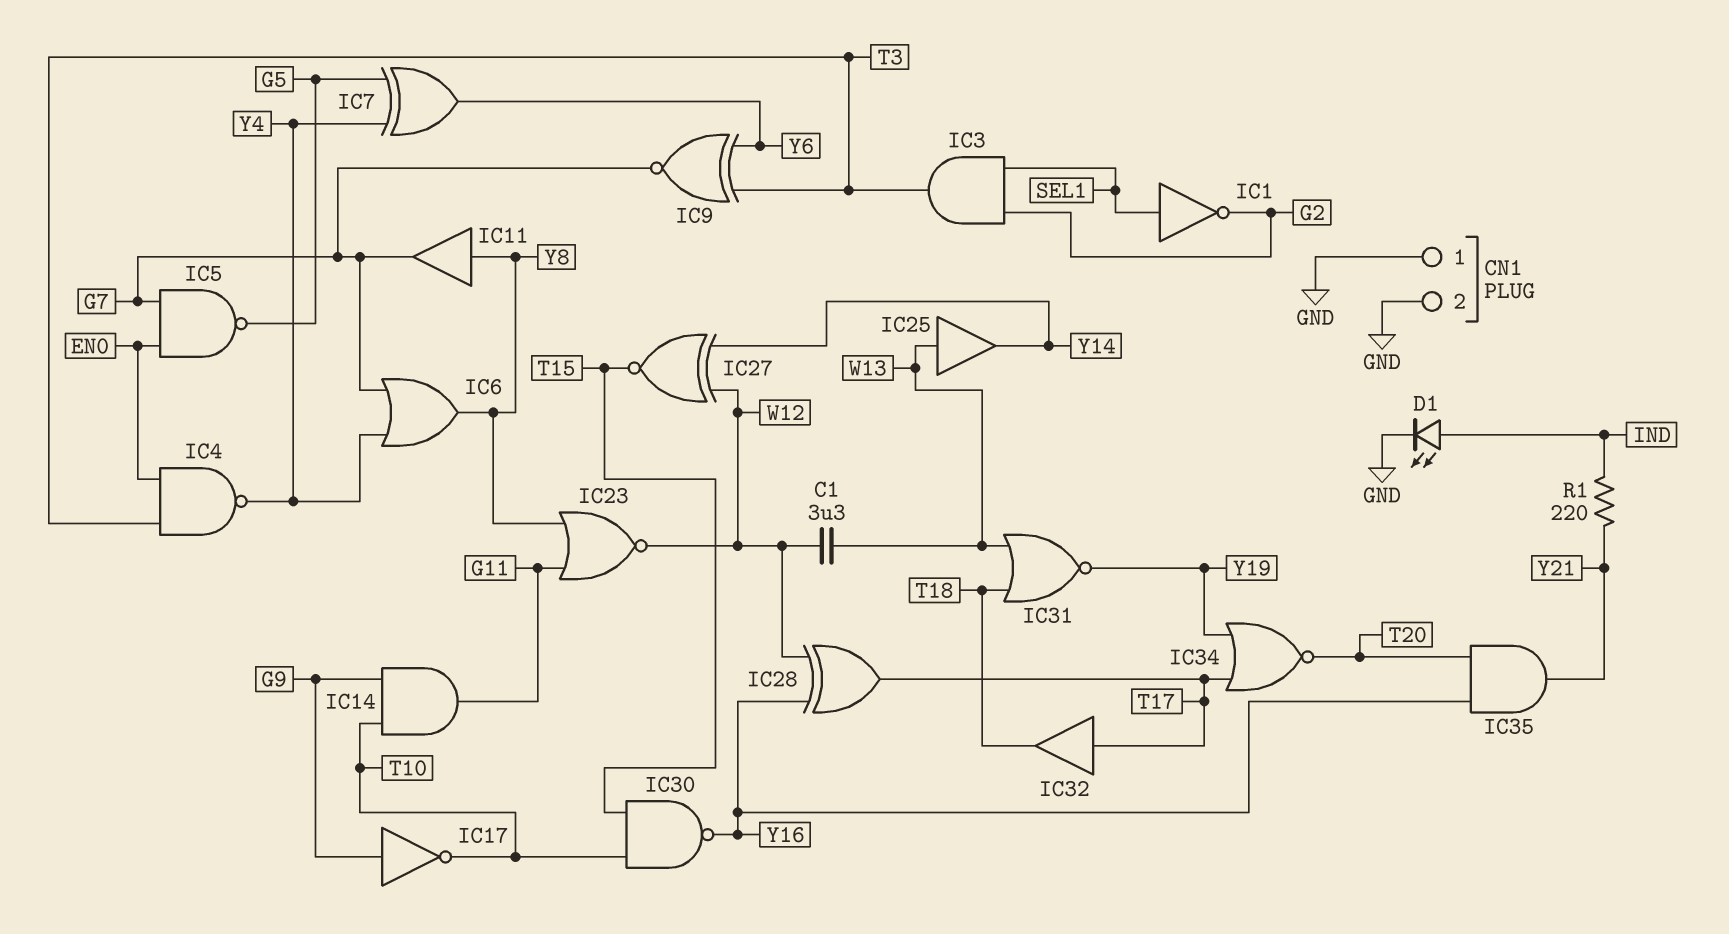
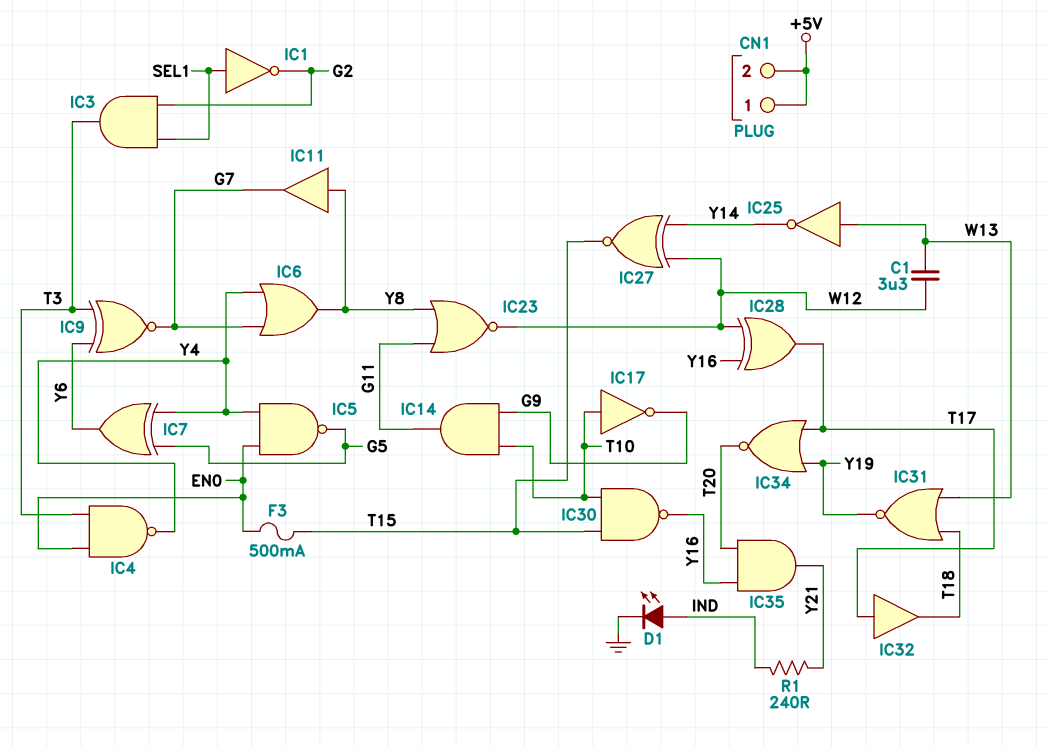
CN1 pin 1: GND -> +5V
CN1 pin 2: GND -> +5V
F3: none -> 500mA (EN0, T15)
IC5: NAND (in EN0, in G7, out G5) -> NAND (in EN0, in Y4, out G5)
IC17: NOT (in G9, out T10) -> NOT (in T10, out G9)
IC25: buffer (in W13, out Y14) -> NOT (in W13, out Y14)
R1: 220 (IND, Y21) -> 240 (IND, Y21)

